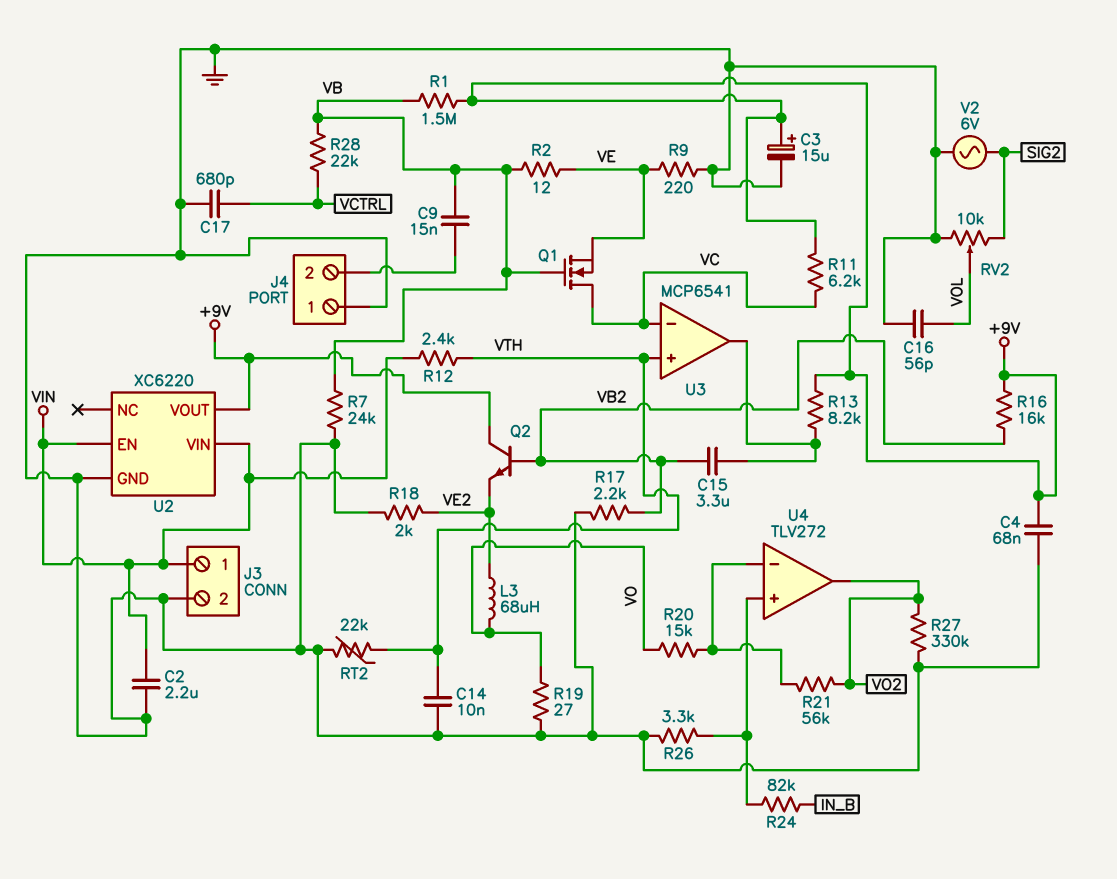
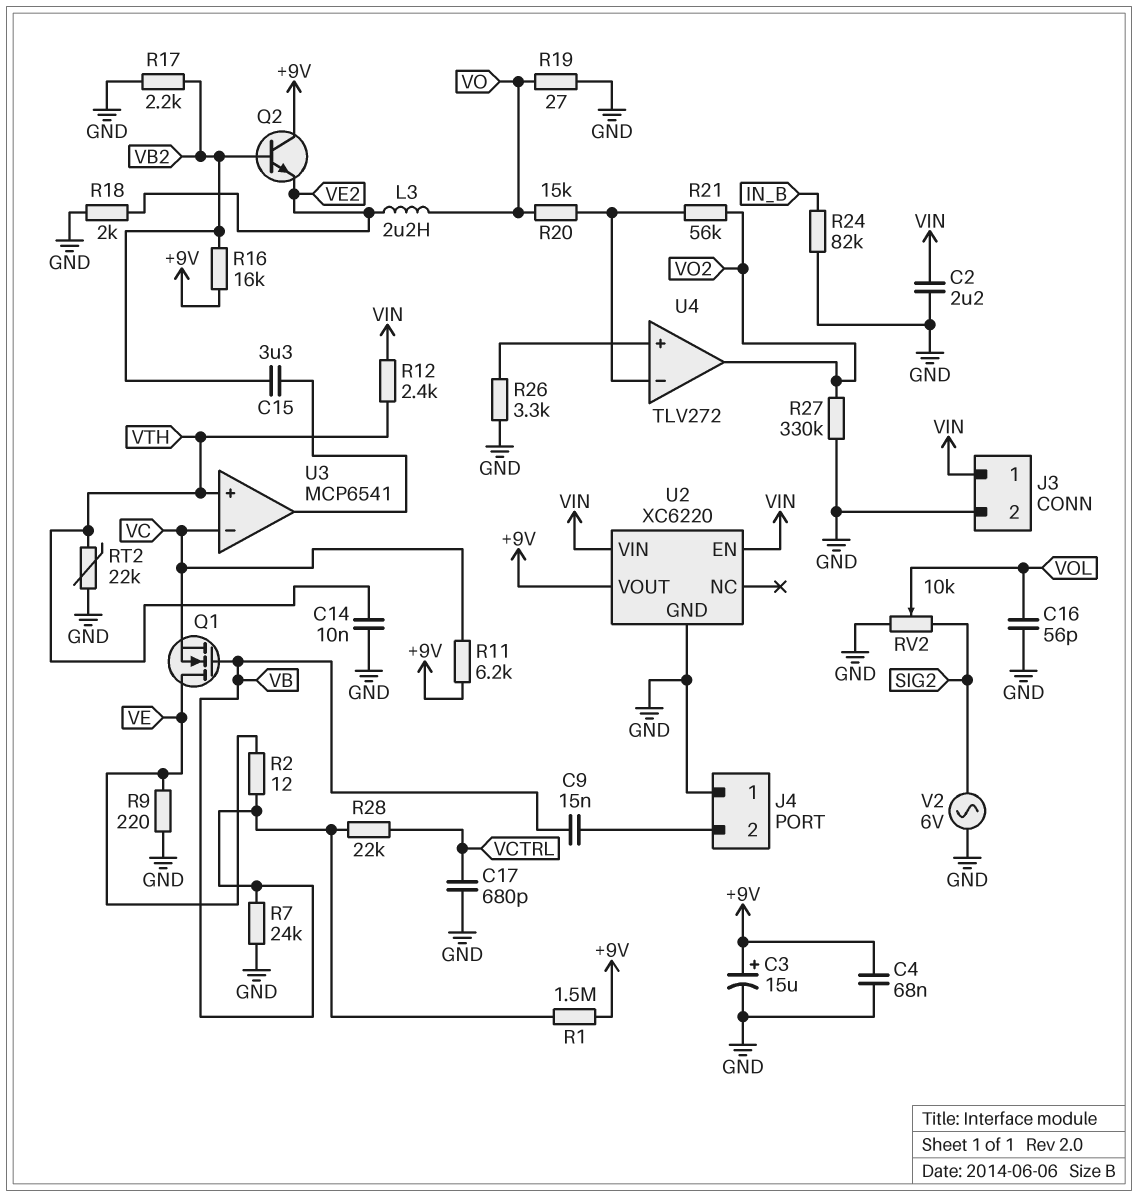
L3: 68uH (VE2, VO) -> 2.2uH (VE2, VO)
Q1: NMOS (G VB, D VC, S VE) -> NMOS (G VB, D VE, S VC)
R13: 8.2k (+9V, U3/out) -> none
R24: 82k (IN_B, U4/in+) -> 82k (GND, IN_B)

